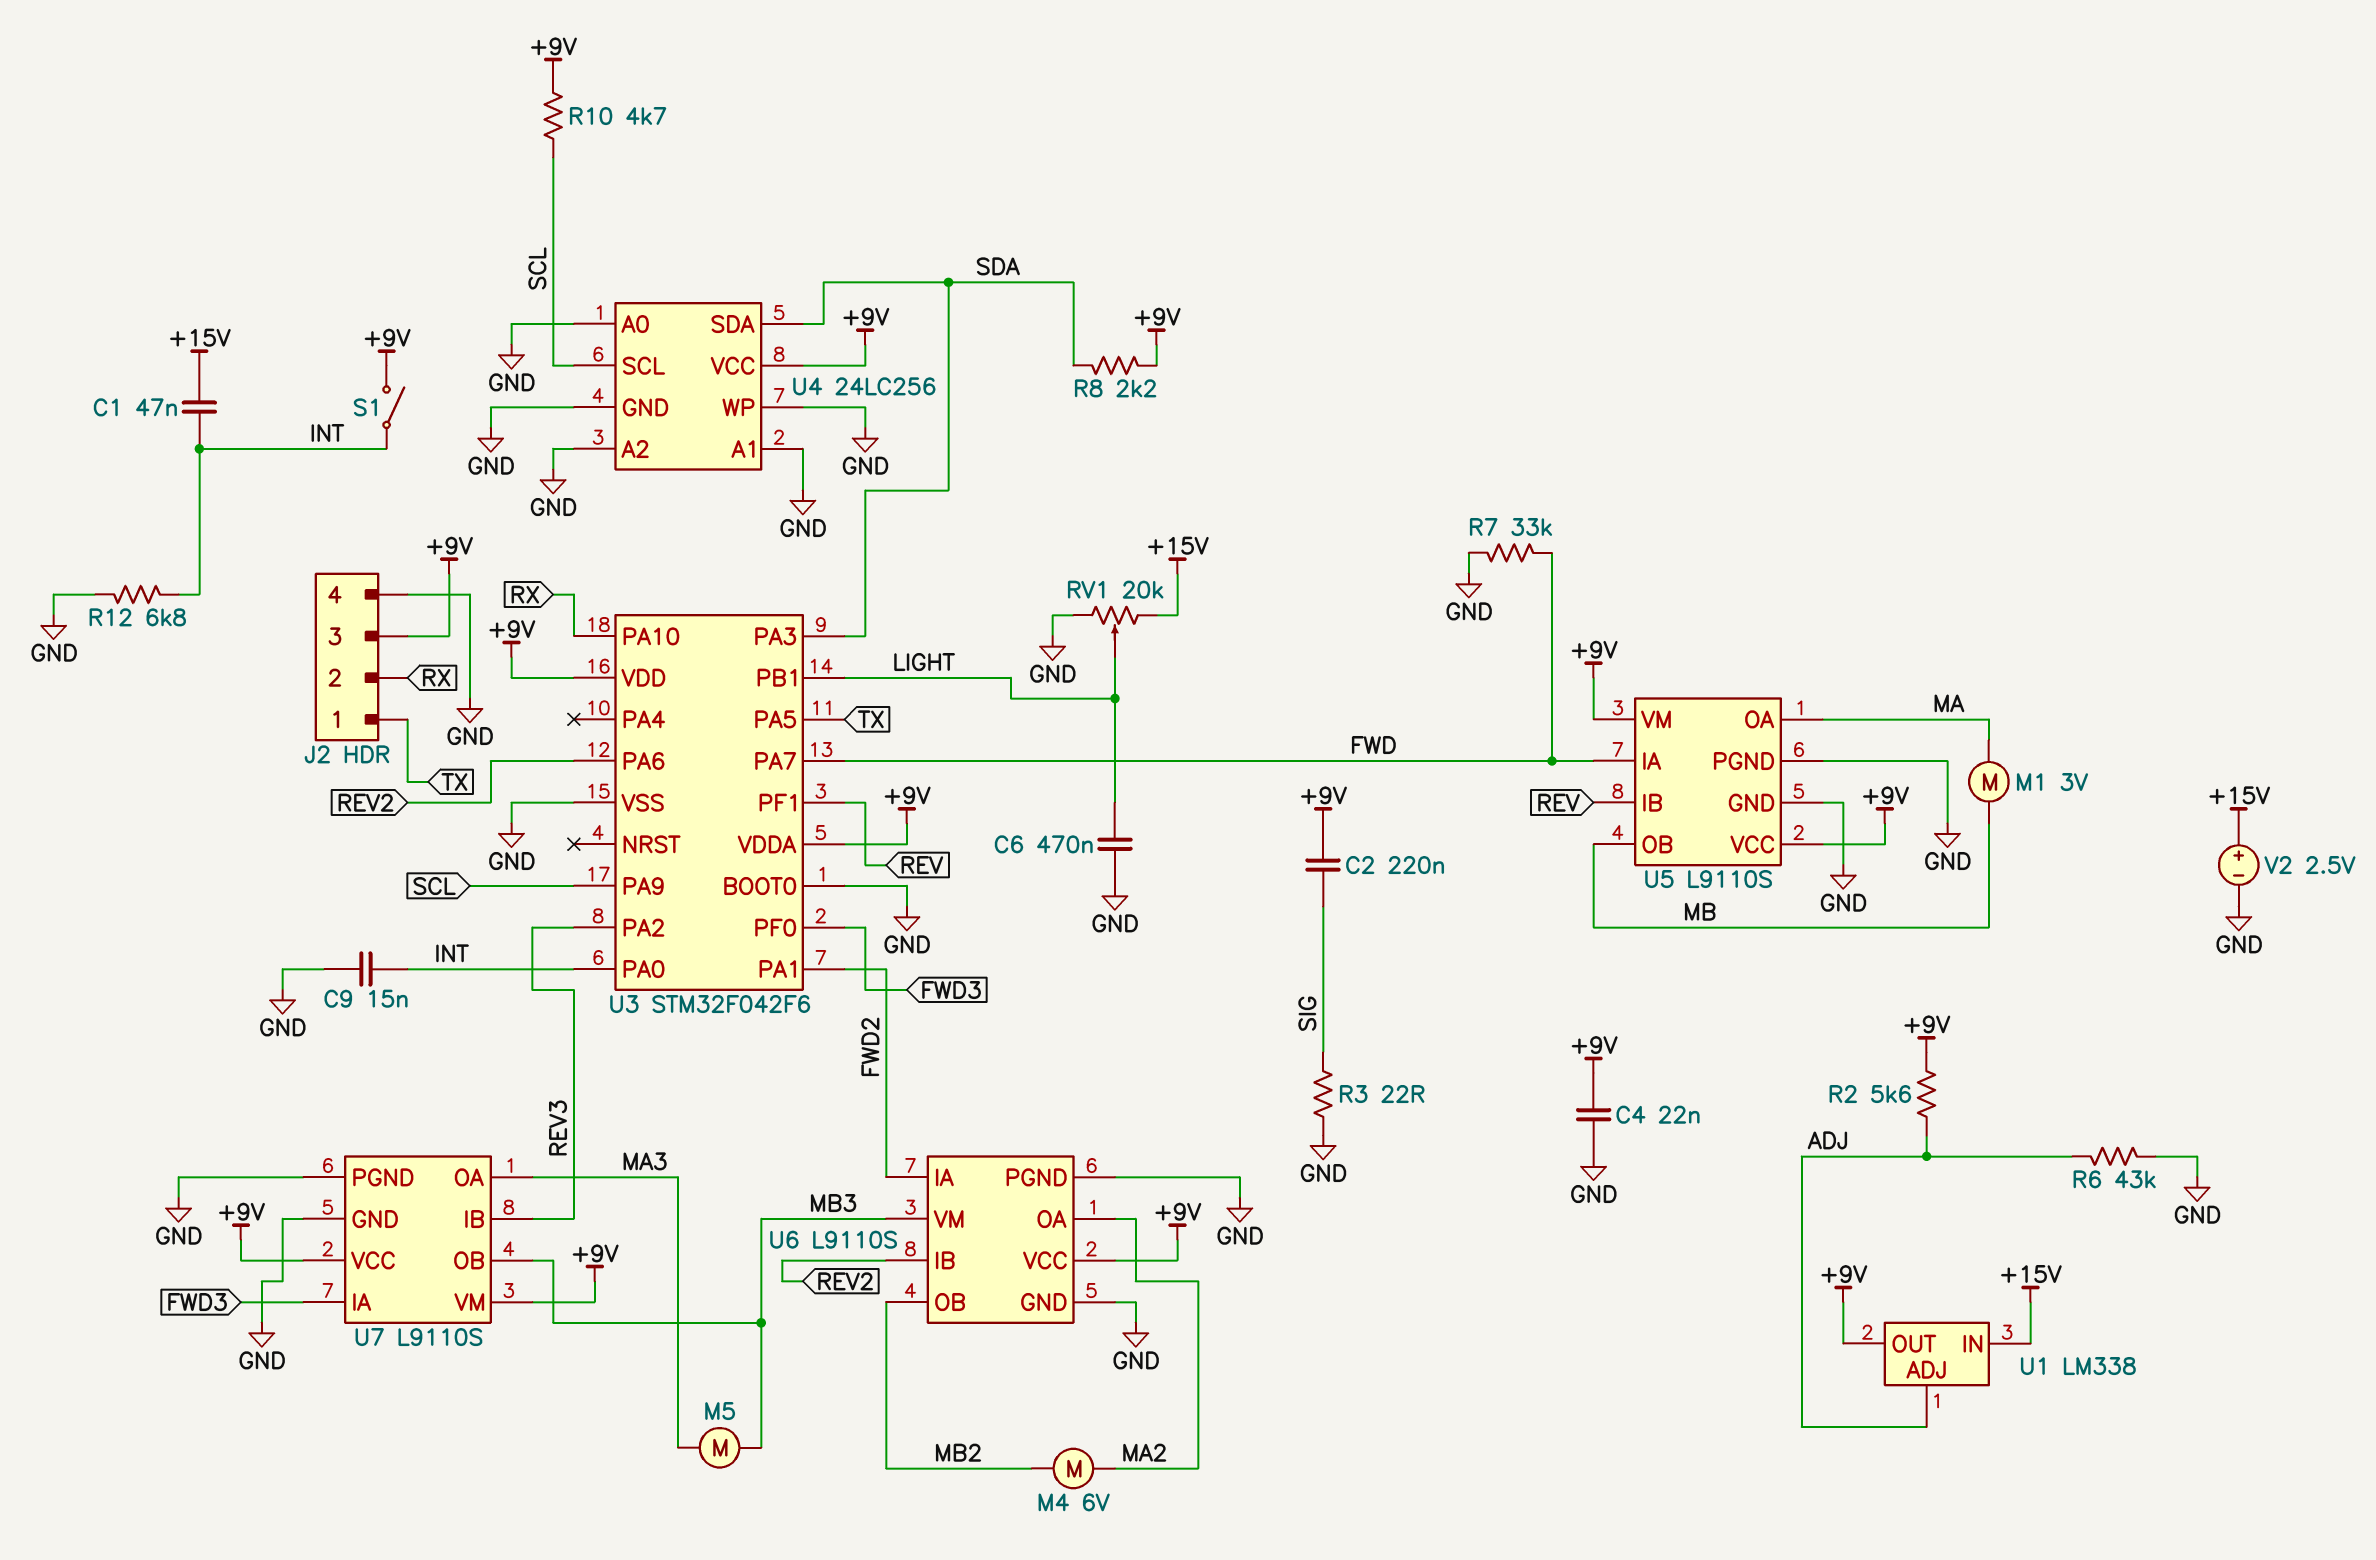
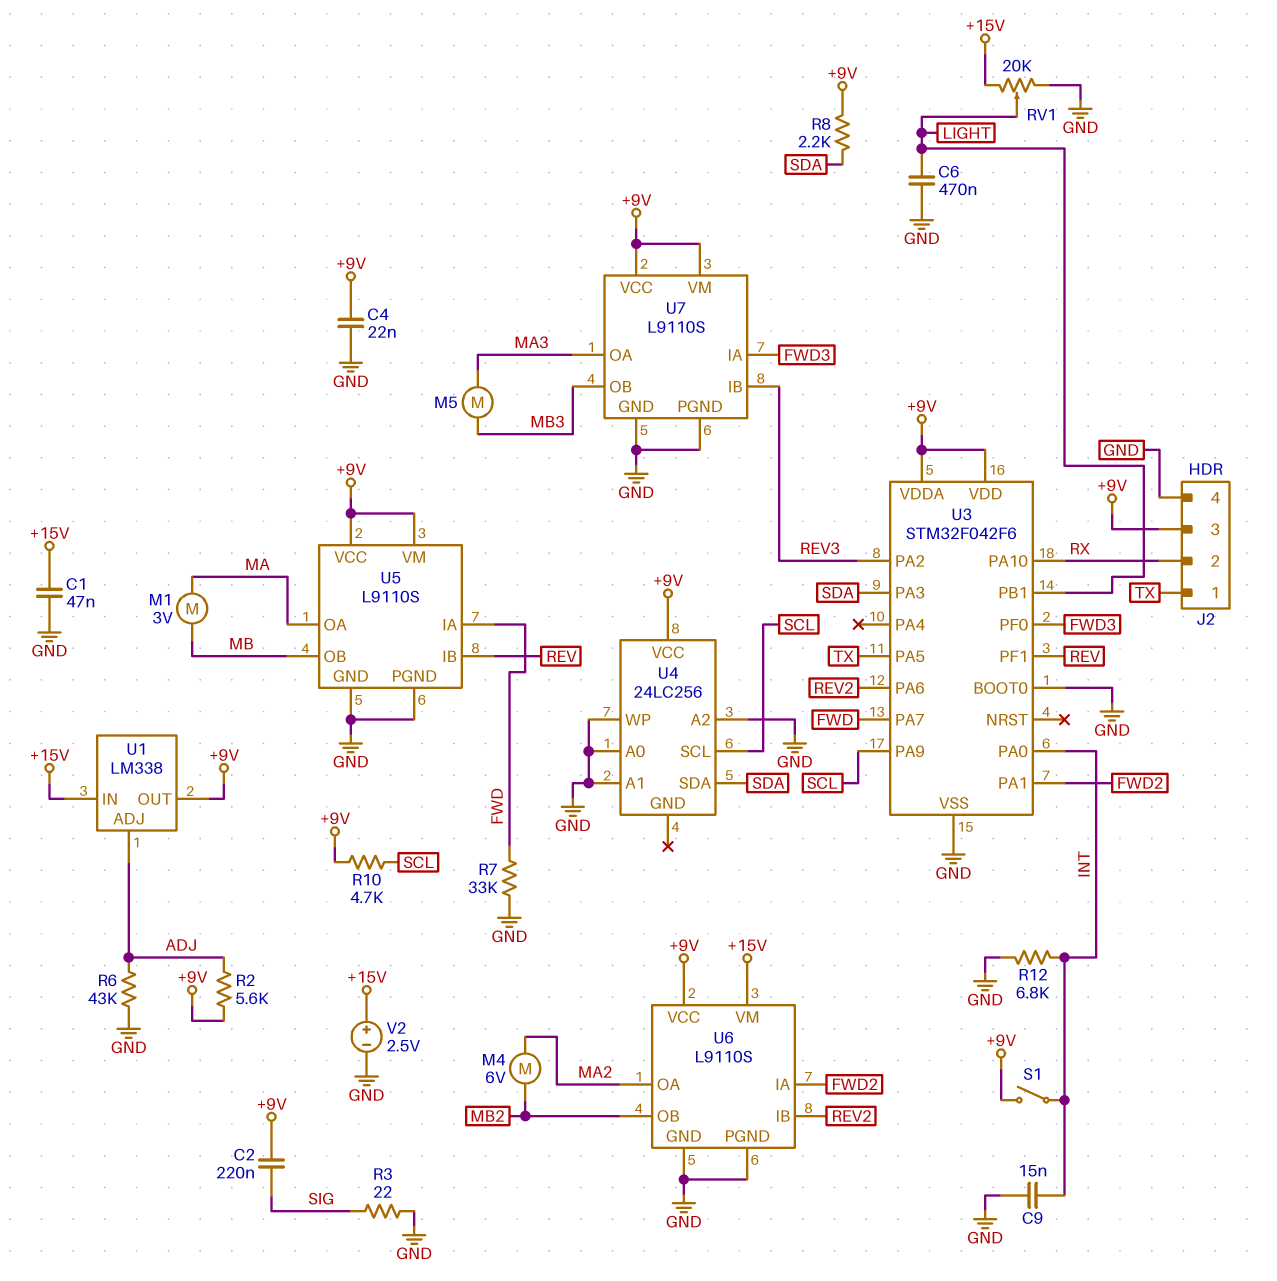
C1: 47nF (+15V, INT) -> 47nF (+15V, GND)
U4 pin GND: GND -> none
U6 pin VM: MB3 -> +15V

